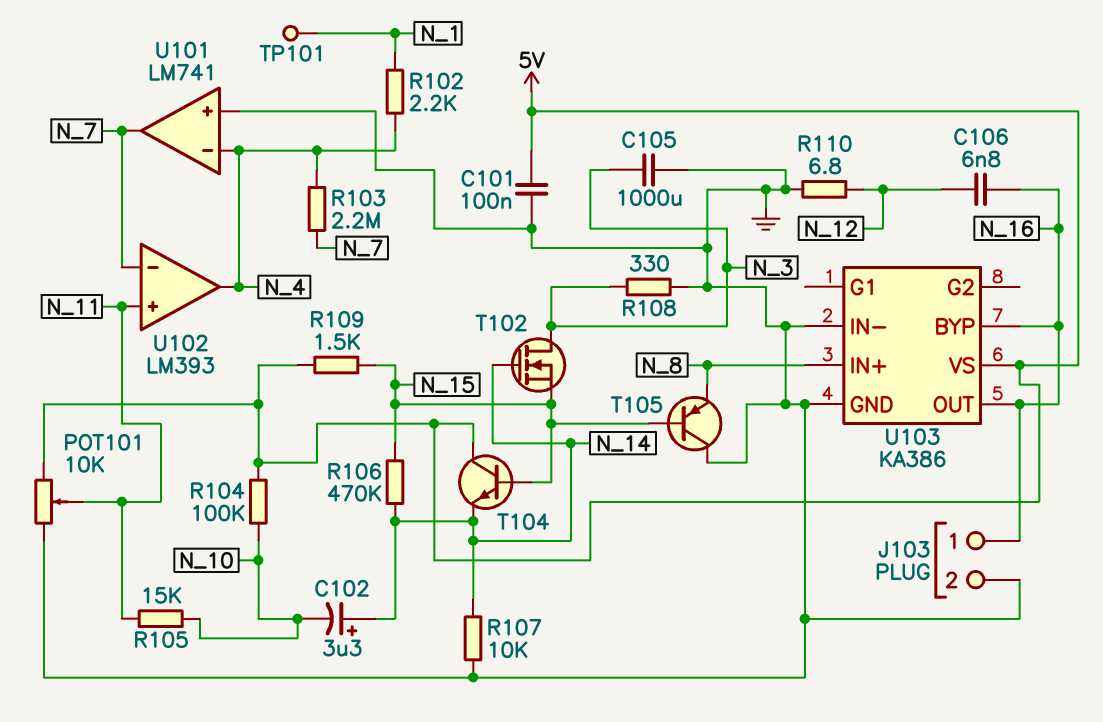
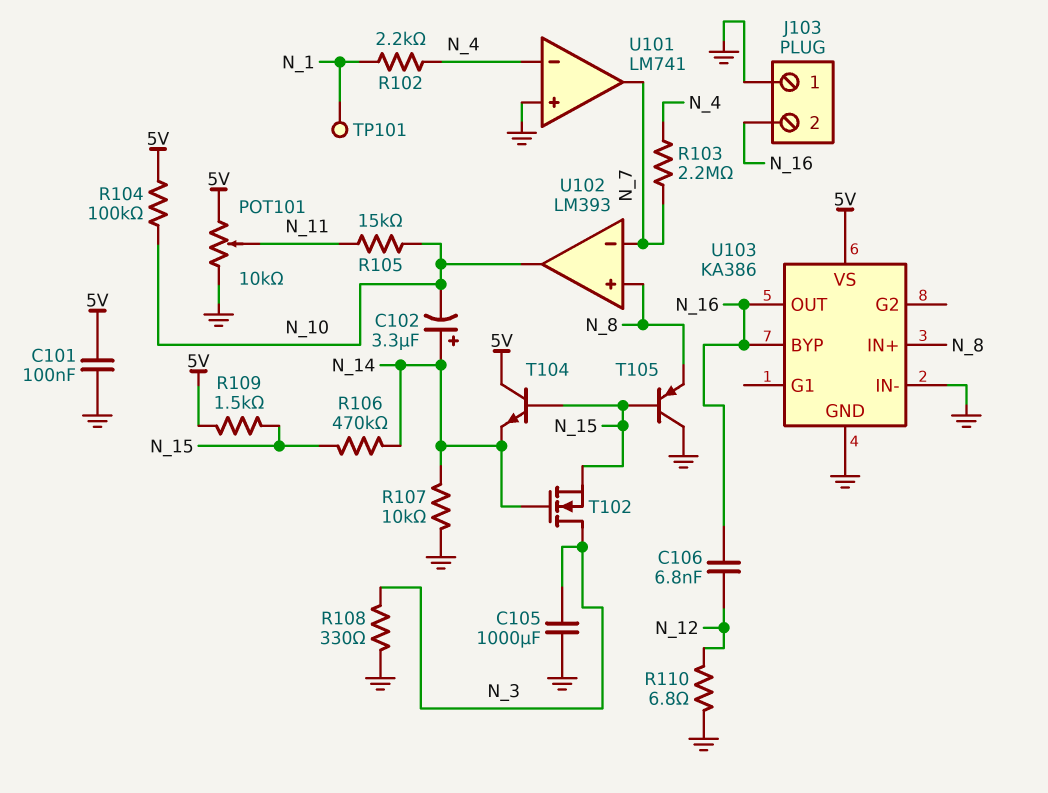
J103 pin 1: N_16 -> GND
J103 pin 2: GND -> N_16
U102 pin in+: N_11 -> N_8
U102 pin out: N_4 -> N_10

